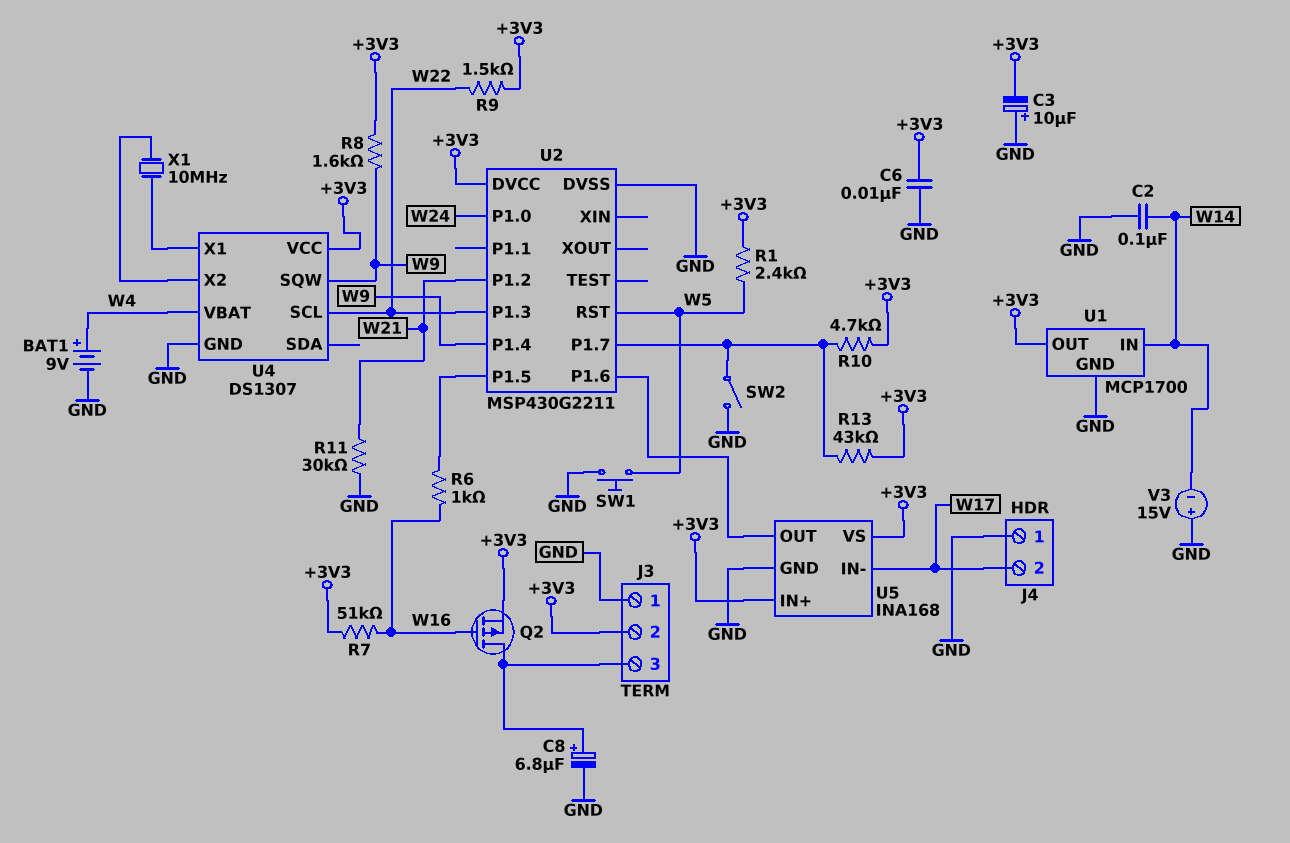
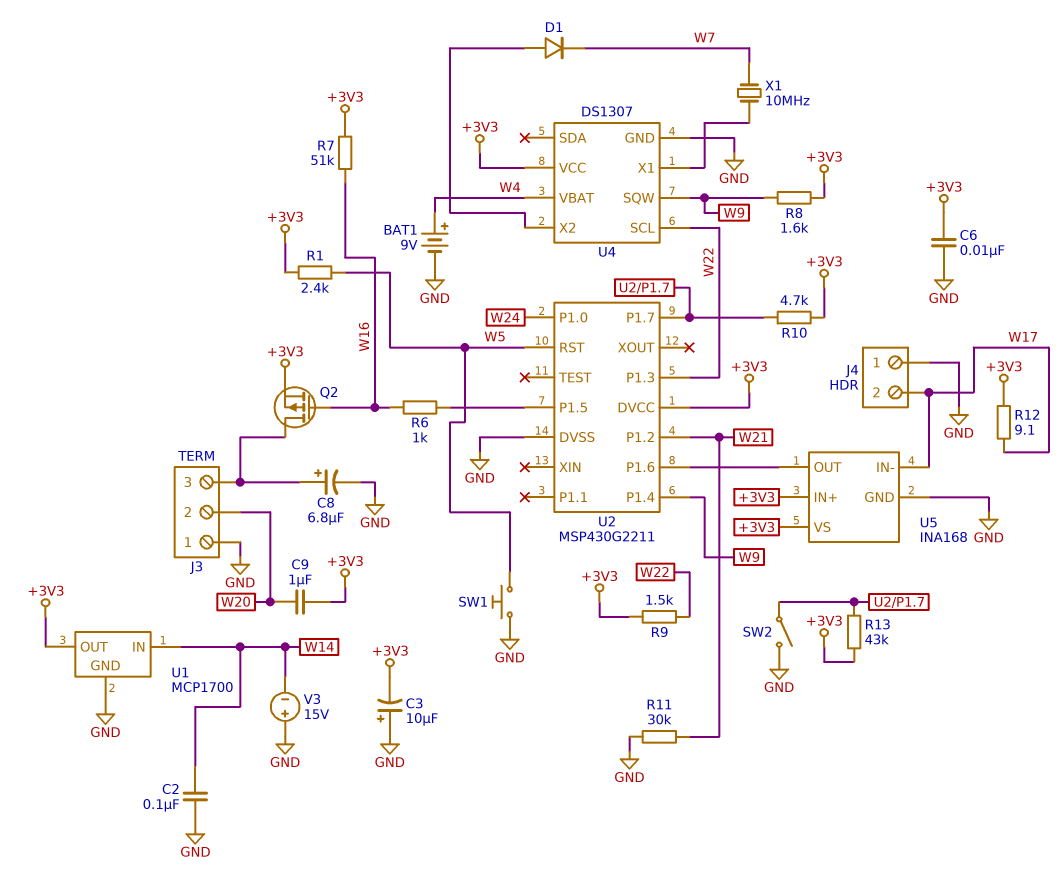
C9: none -> 1uF (+3V3, W20)
D1: none -> diode (A U4/X2, K W7)
J3 pin 2: +3V3 -> W20
R12: none -> 9.1 (+3V3, W17)
X1: 10MHz (U4/X1, U4/X2) -> 10MHz (U4/X1, W7)

